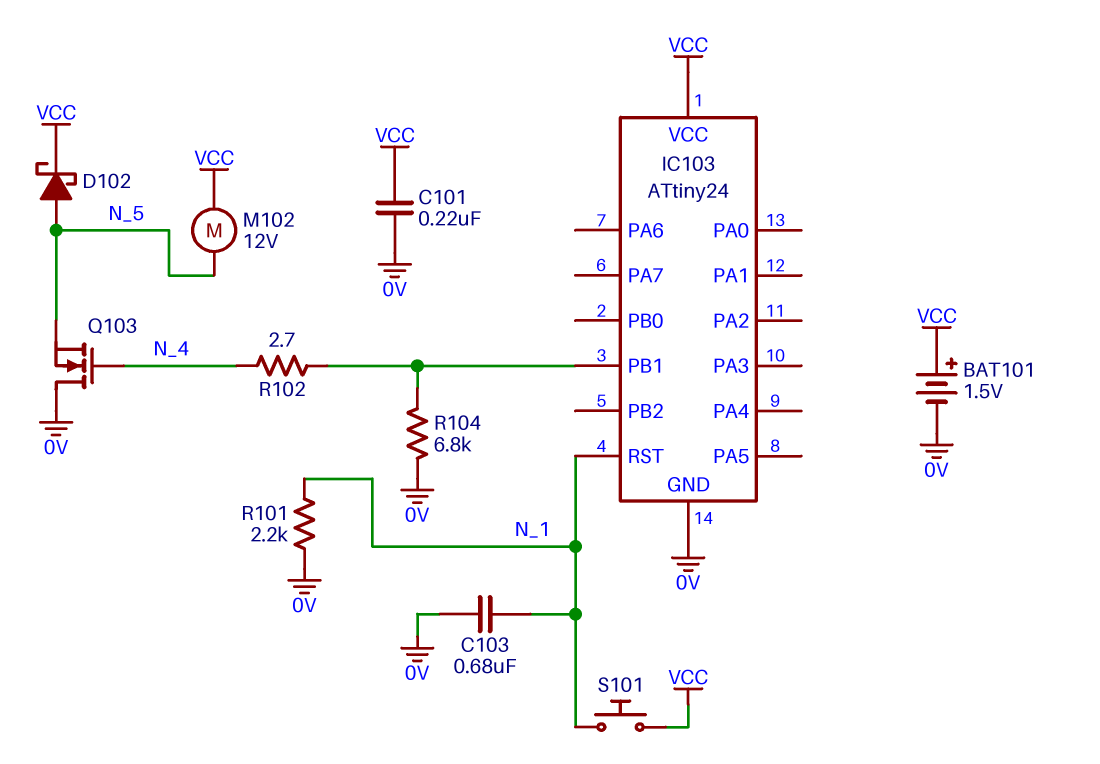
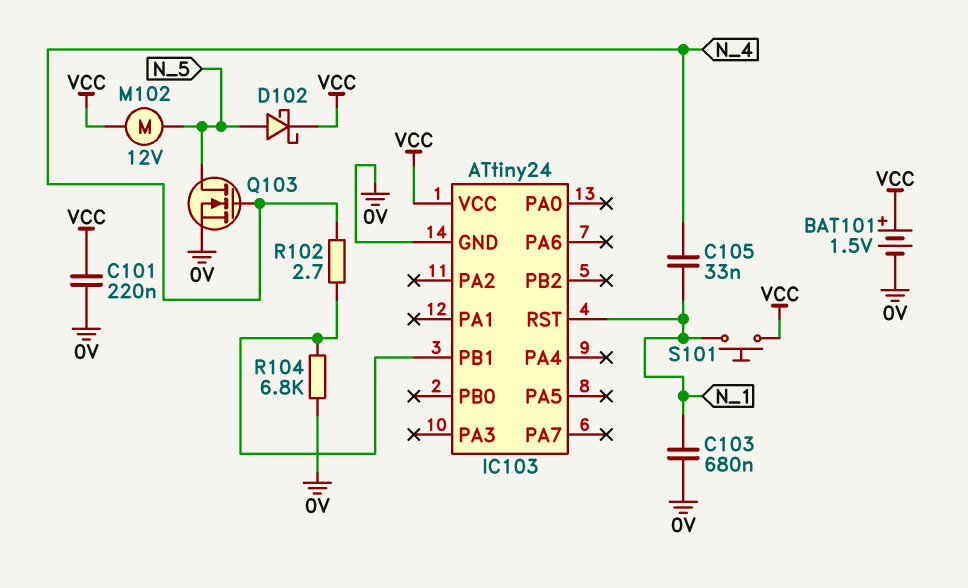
C105: none -> 33nF (N_1, N_4)
Q103: NMOS (G N_4, D 0V, S N_5) -> NMOS (G N_4, D N_5, S 0V)
R101: 2.2k (0V, N_1) -> none

